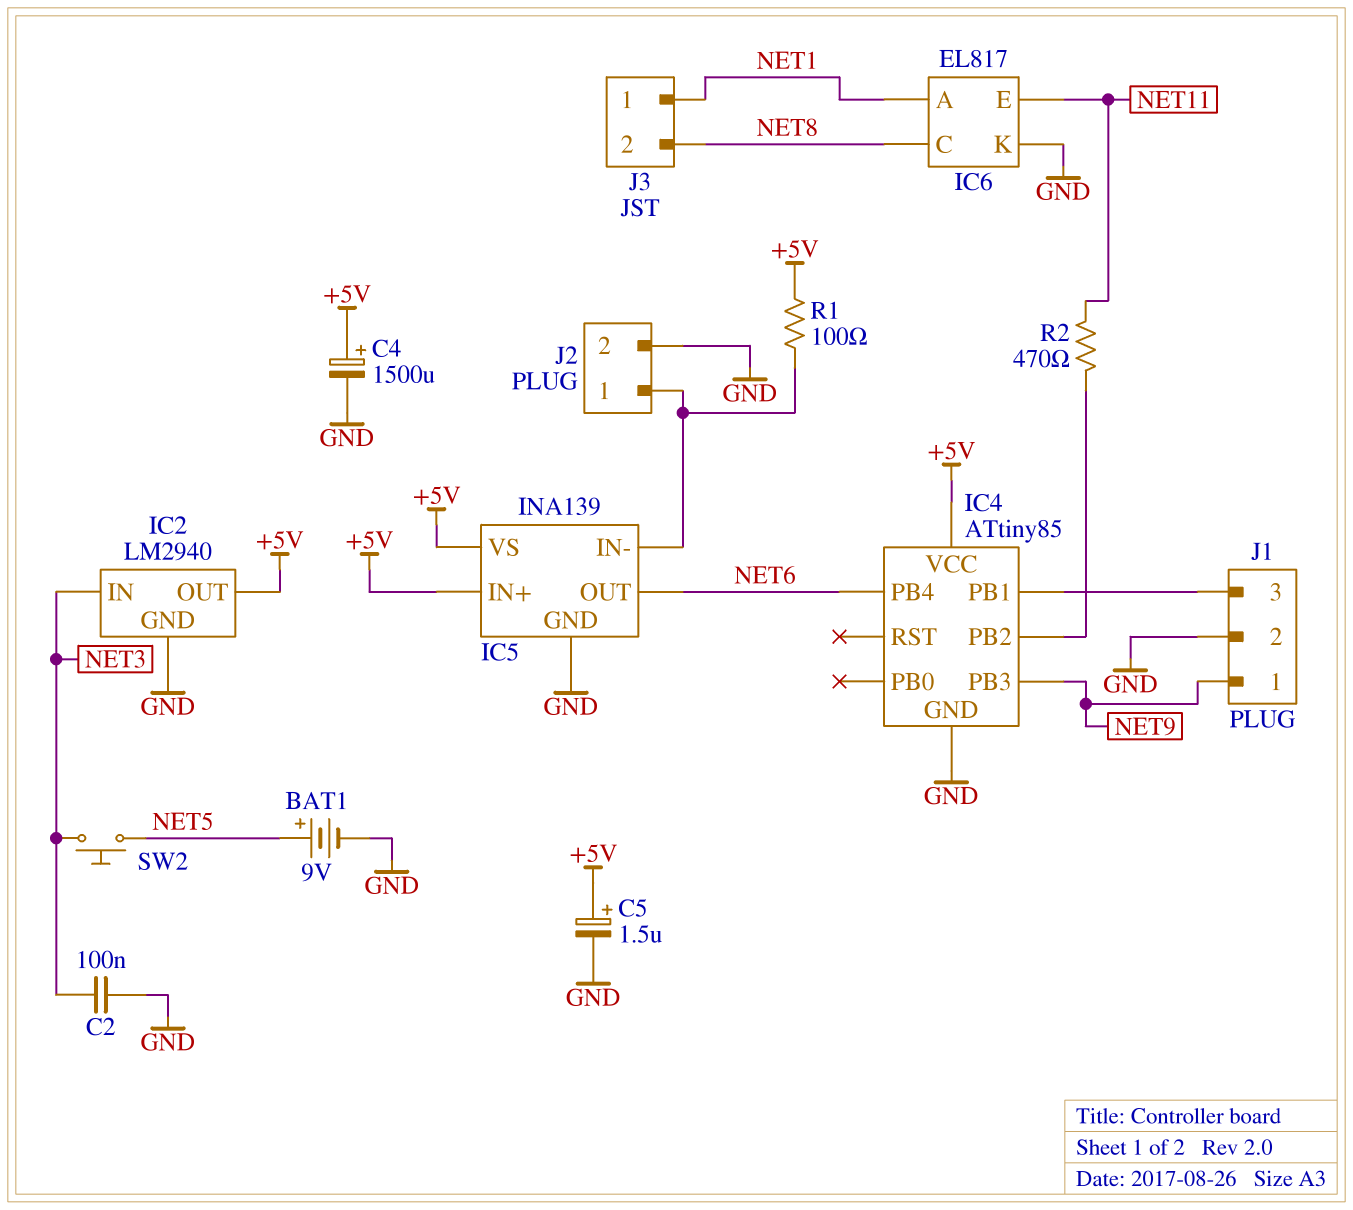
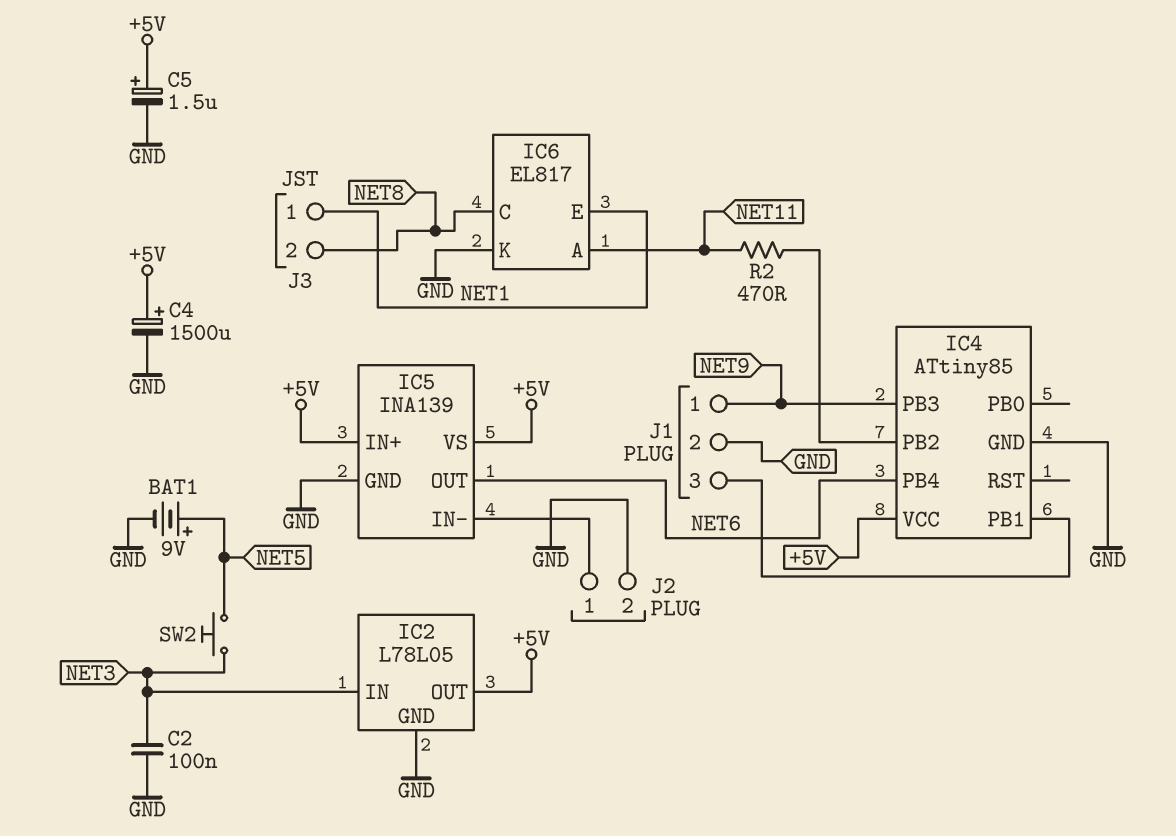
IC2: LM2940 -> L78L05
IC6 pin A: NET1 -> NET11
IC6 pin E: NET11 -> NET1
R1: 100 (+5V, IC5/IN-) -> none

